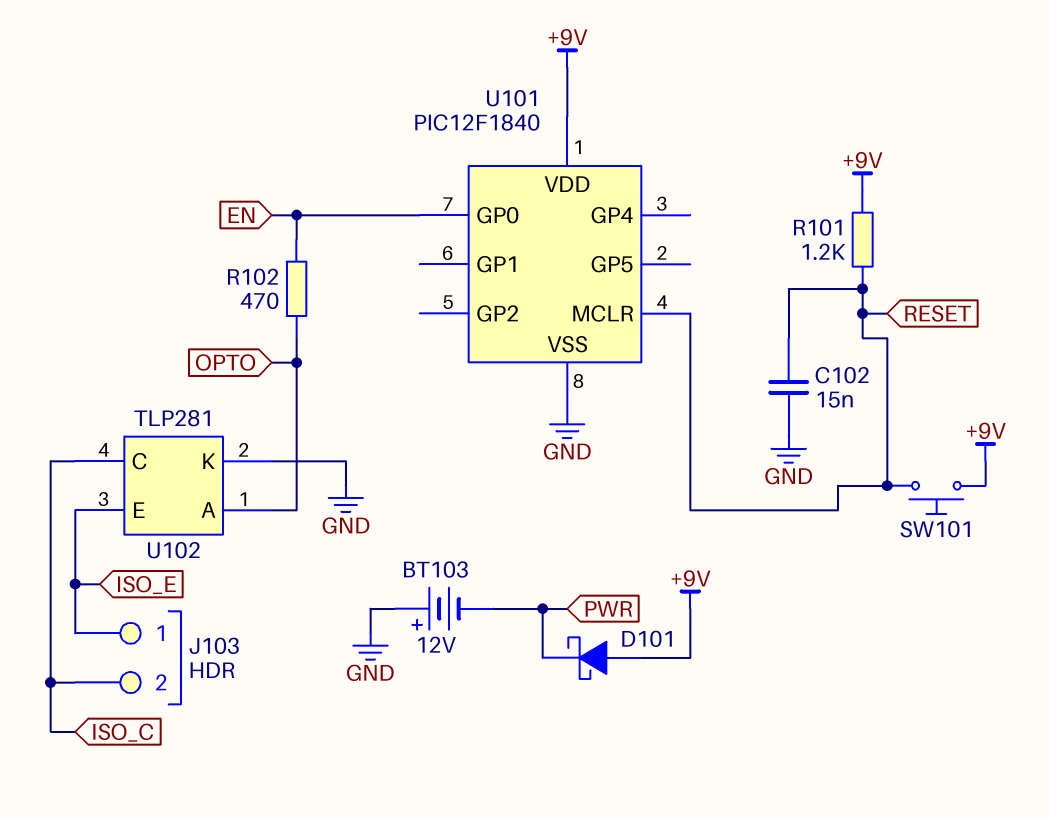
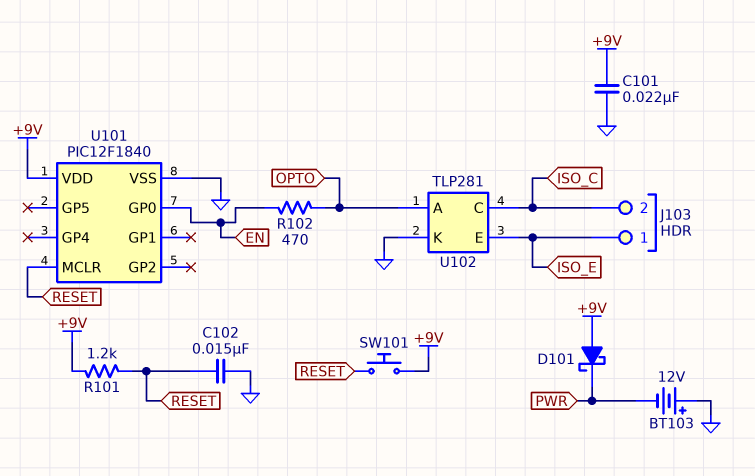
C101: none -> 22nF (+9V, GND)

